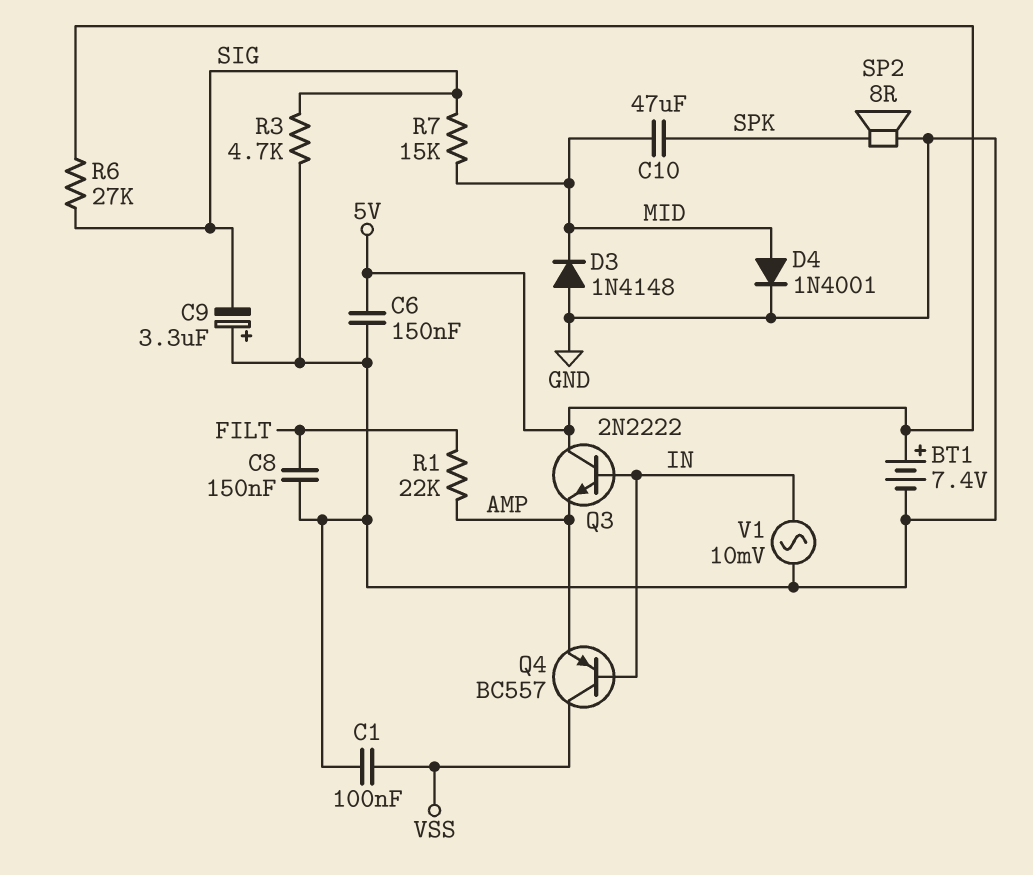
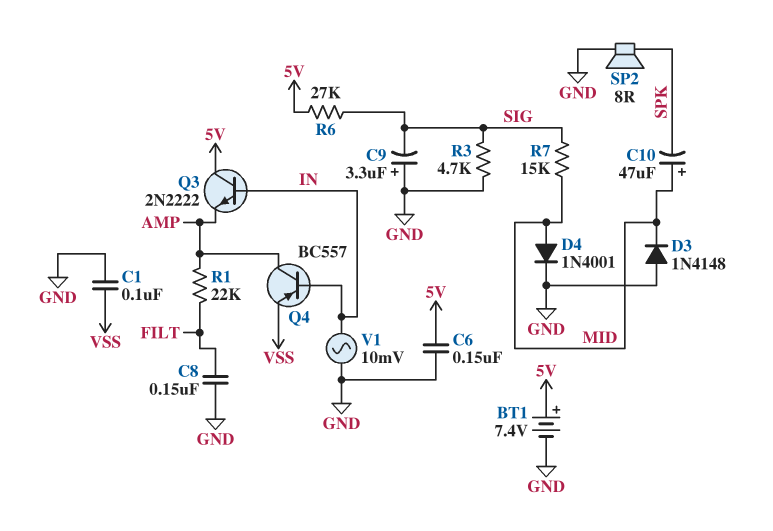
C10: 47uF (MID, SPK) -> 47uF (plus MID, minus SPK)
Q4: PNP BC557 (B IN, C VSS, E AMP) -> PNP BC557 (B IN, C AMP, E VSS)

